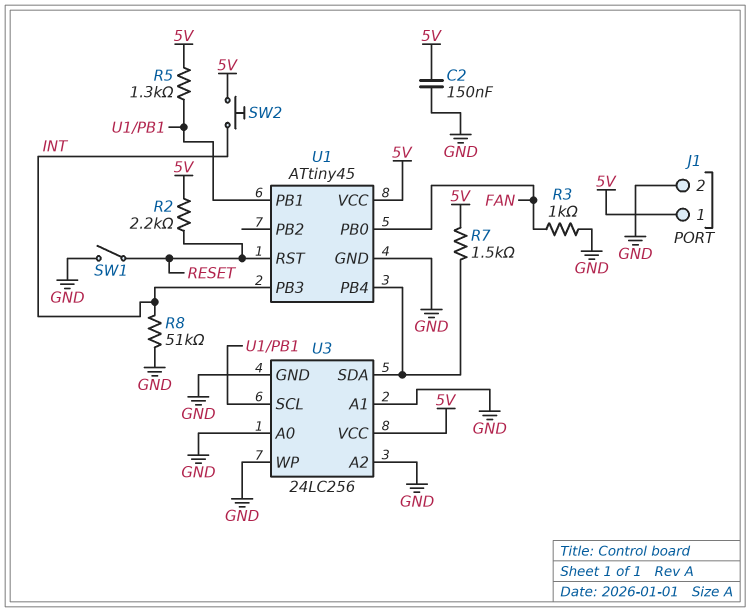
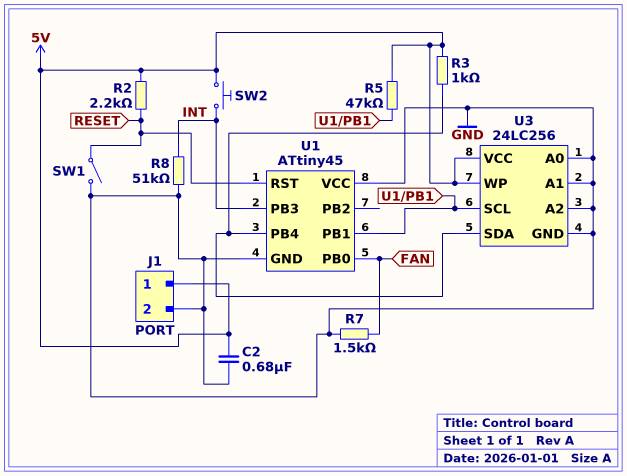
C2: 150nF (5V, GND) -> 680nF (5V, GND)
R3: 1k (FAN, GND) -> 1k (5V, U1/PB4)
R5: 1.3k (5V, U1/PB1) -> 47k (5V, U1/PB1)
R7: 1.5k (5V, U1/PB4) -> 1.5k (FAN, GND)
U1 pin VCC: 5V -> GND
U3 pin WP: GND -> 5V

